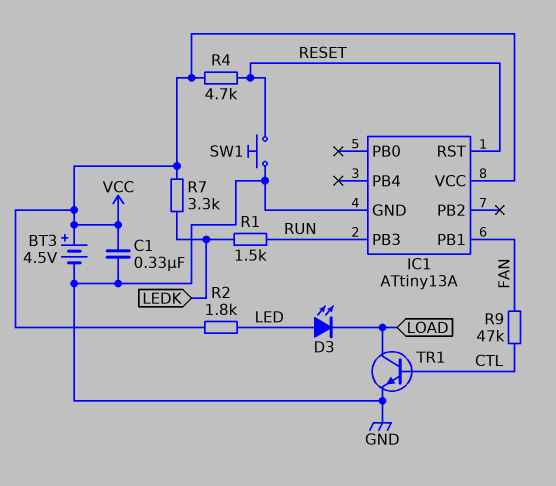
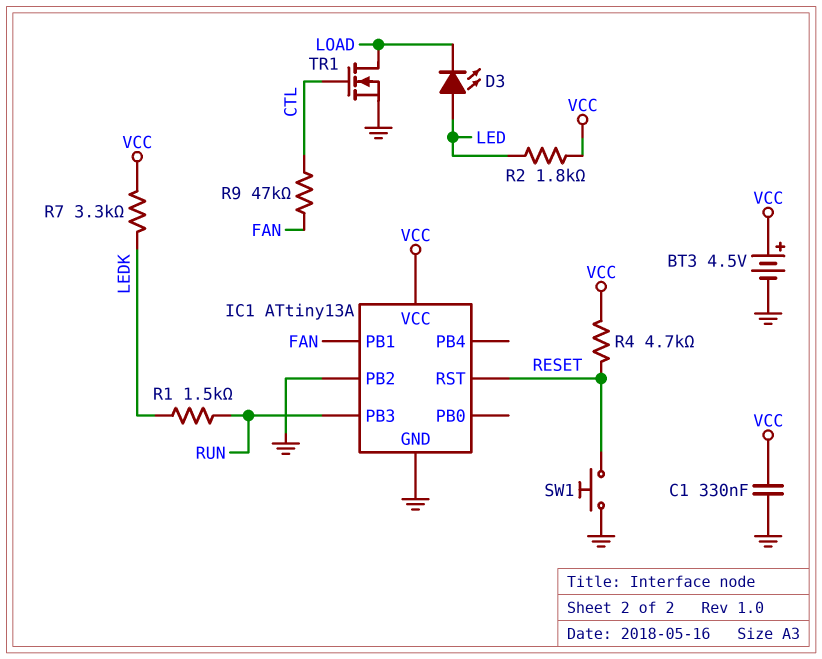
IC1 pin PB2: none -> GND
TR1: NPN (B CTL, C LOAD, E GND) -> NMOS (G CTL, D LOAD, S GND)

